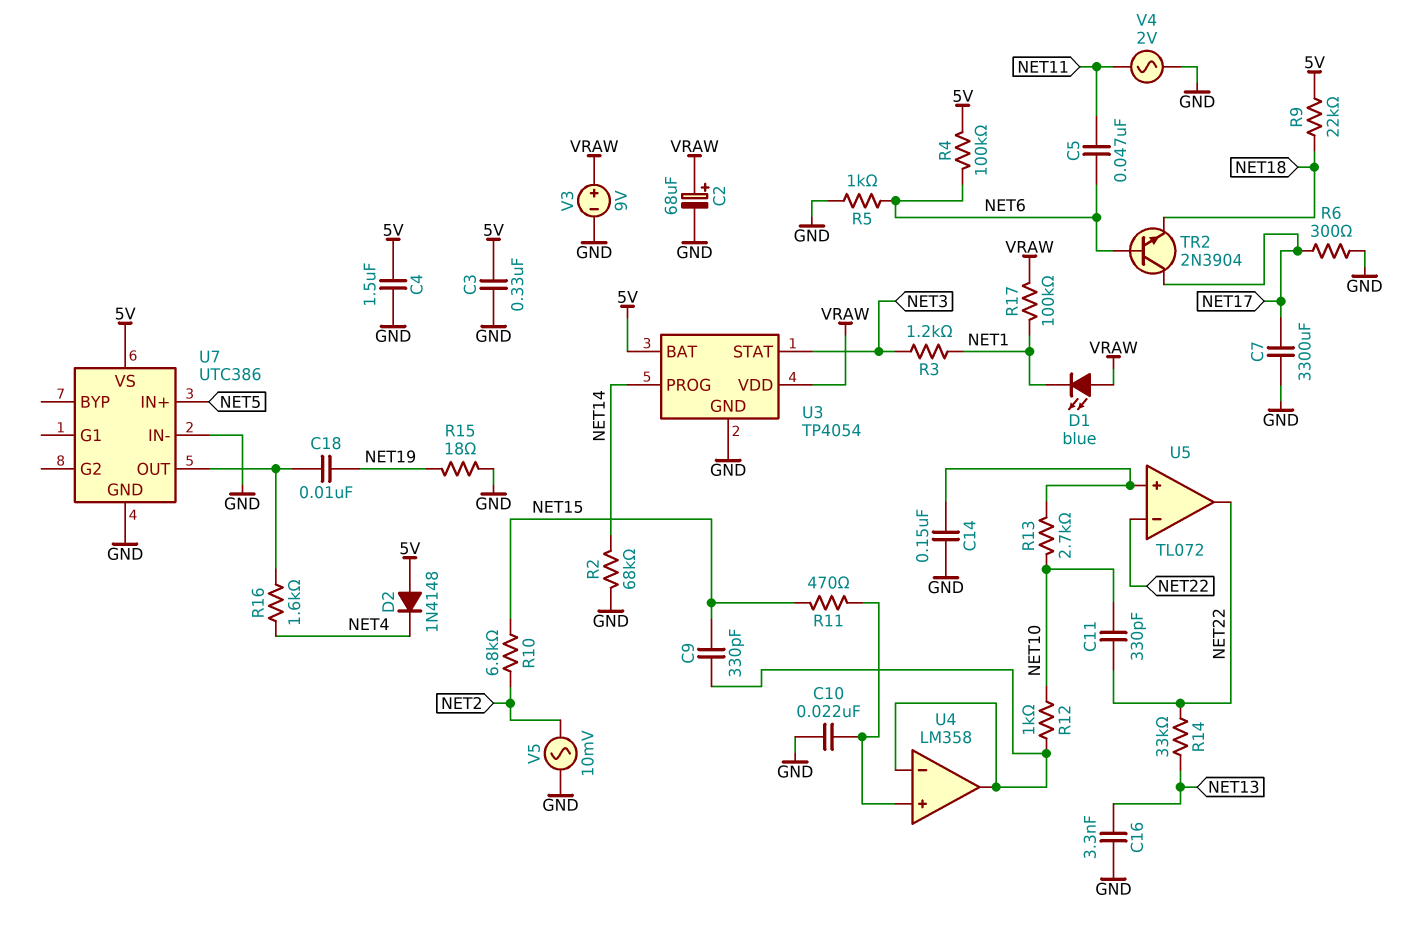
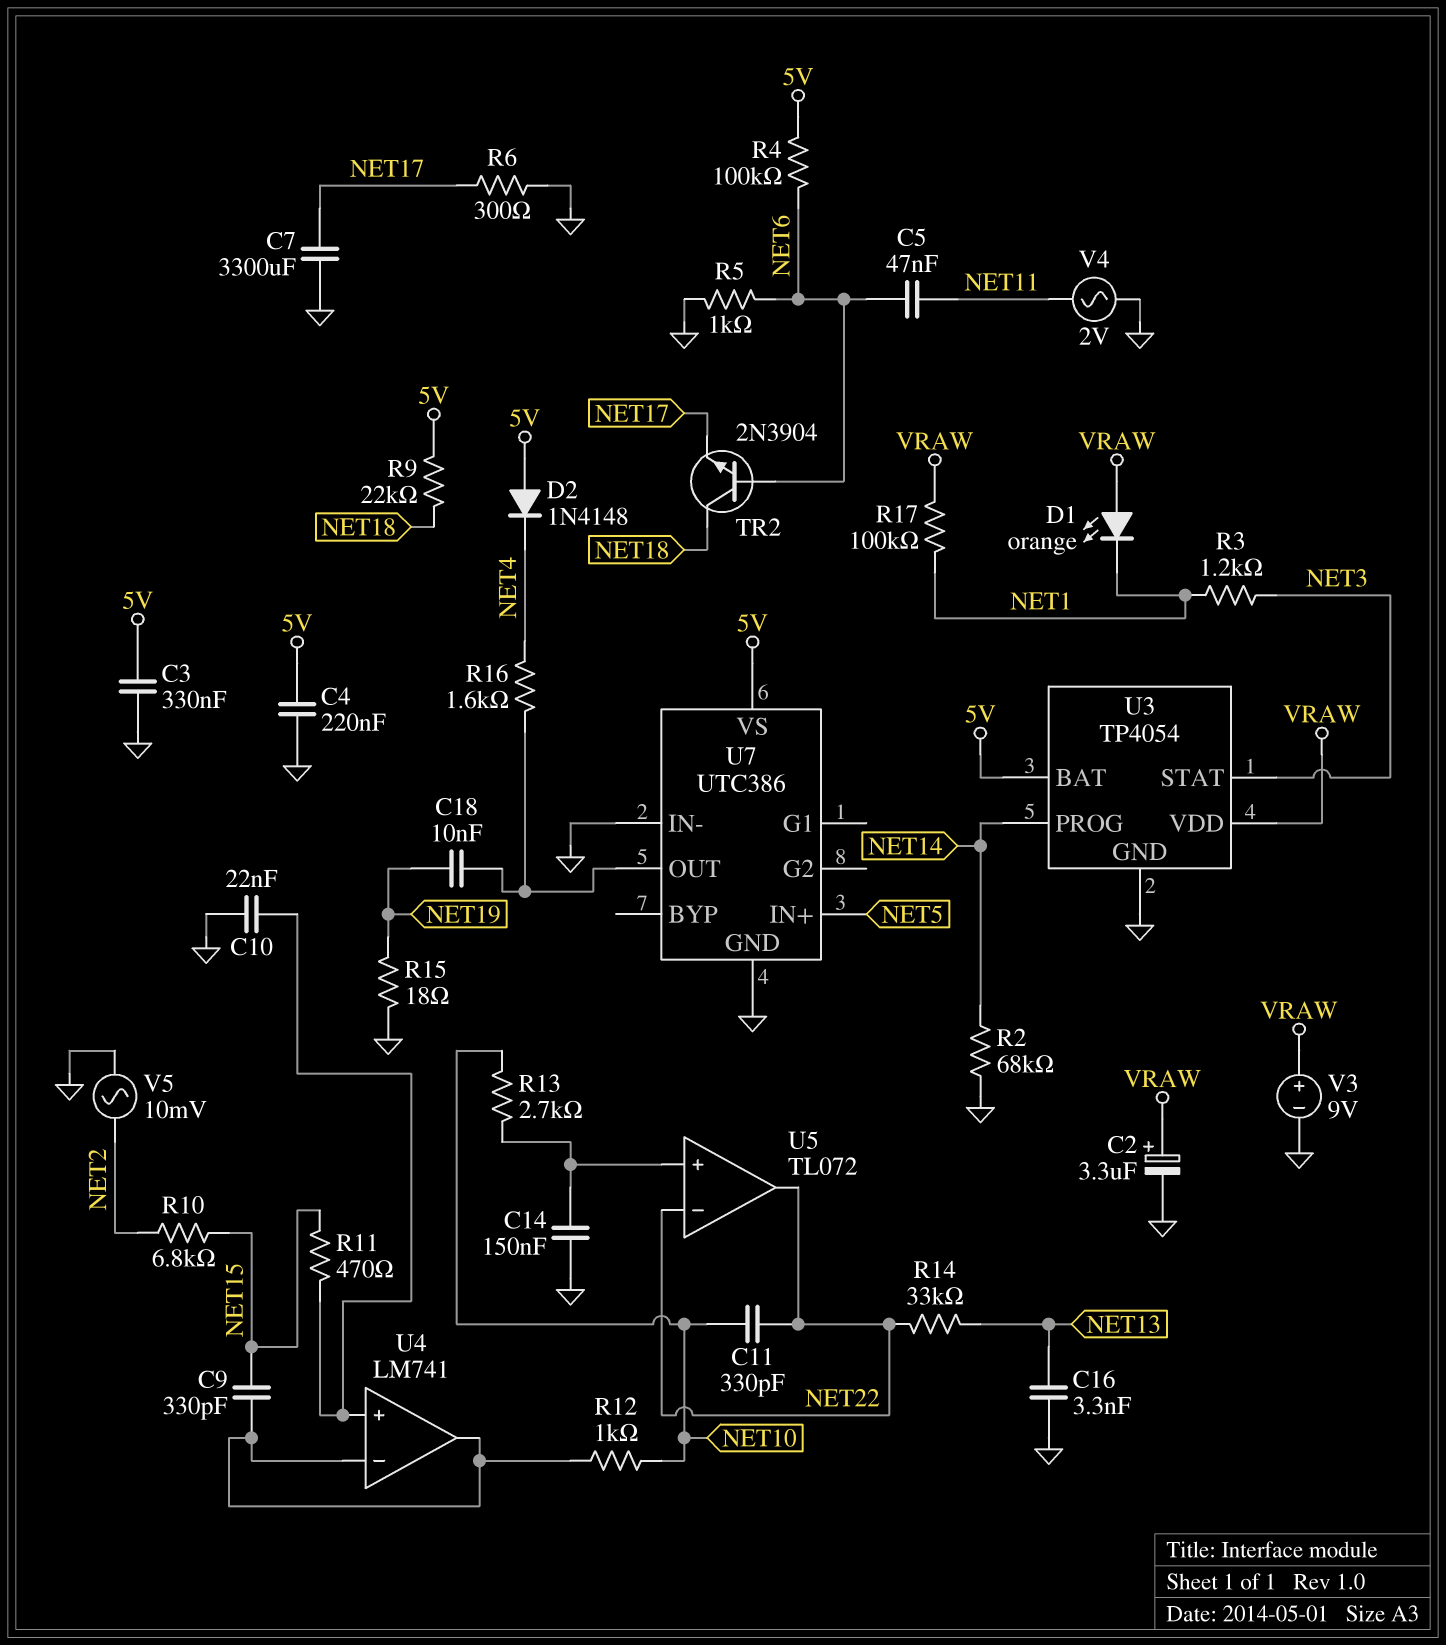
C2: 68uF (plus VRAW, minus GND) -> 3.3uF (plus VRAW, minus GND)
C4: 1.5uF (5V, GND) -> 220nF (5V, GND)
D1: LED blue (A VRAW, K NET1) -> LED orange (A VRAW, K NET1)
TR2: NPN 2N3904 (B NET6, C NET17, E NET18) -> NPN 2N3904 (B NET6, C NET18, E NET17)
U4: LM358 -> LM741

